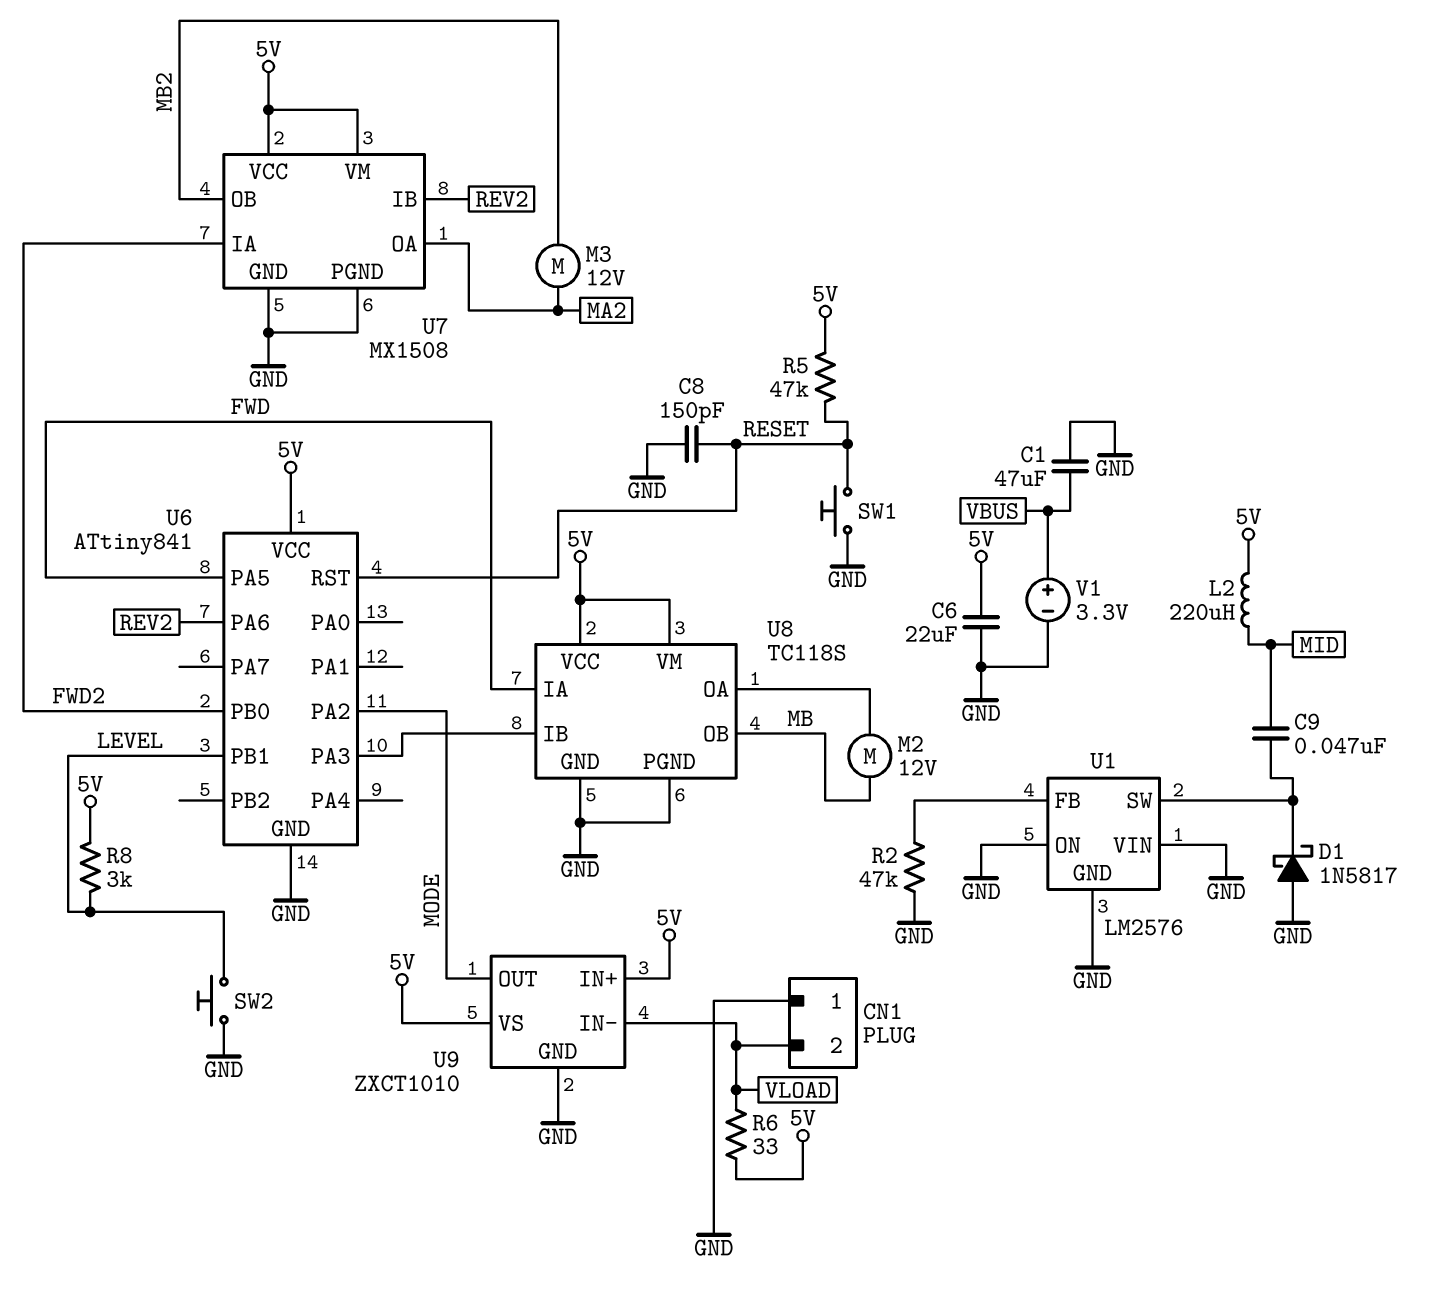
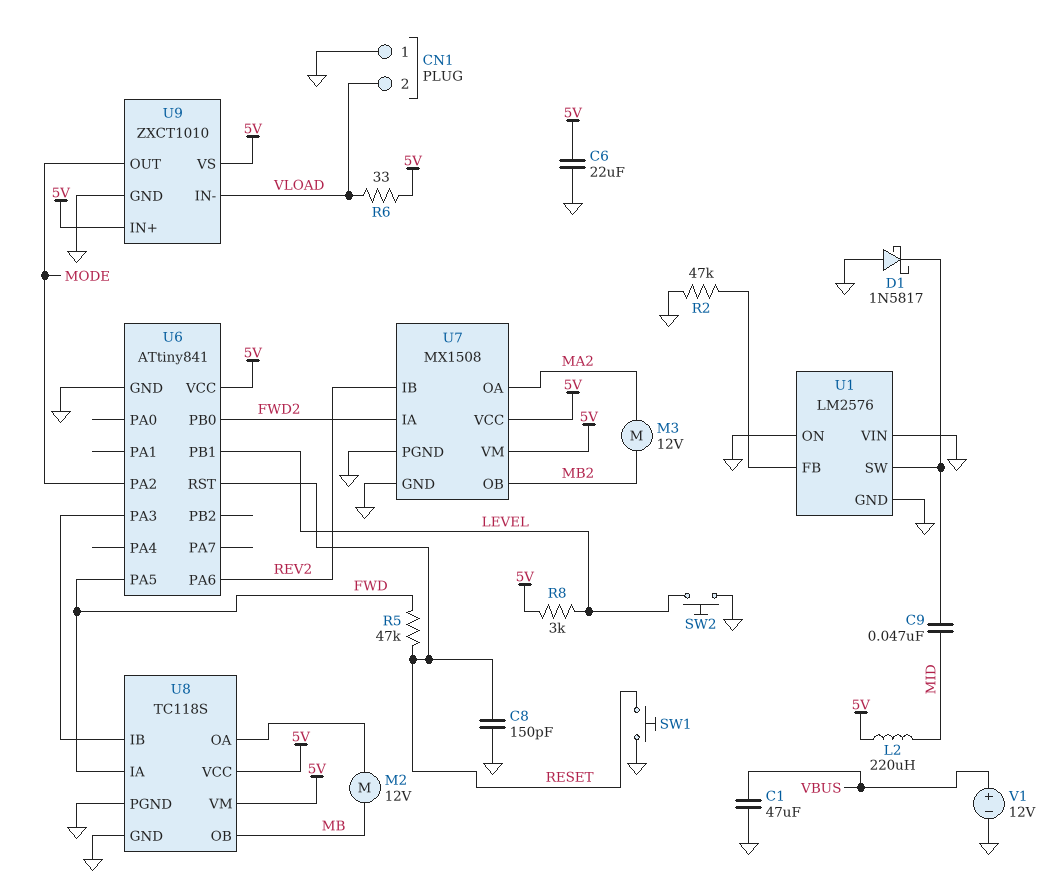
R5: 47k (5V, RESET) -> 47k (FWD, RESET)
V1: 3.3V (plus VBUS, minus GND) -> 12V (plus VBUS, minus GND)

